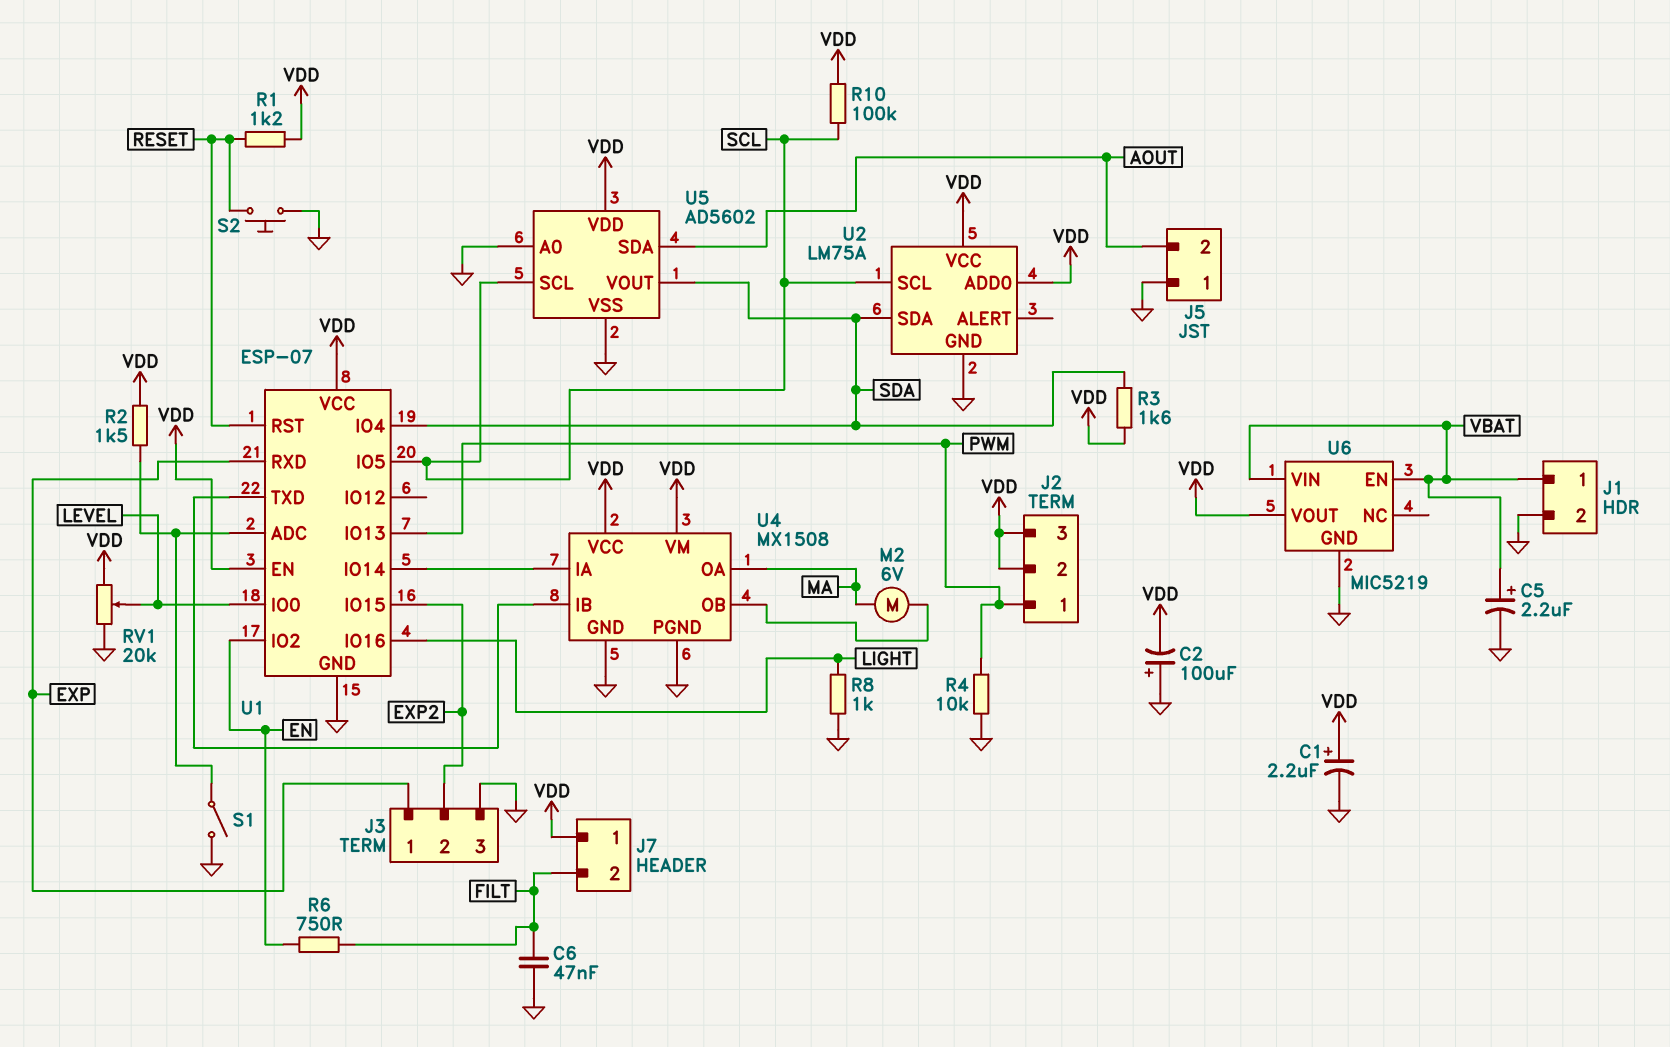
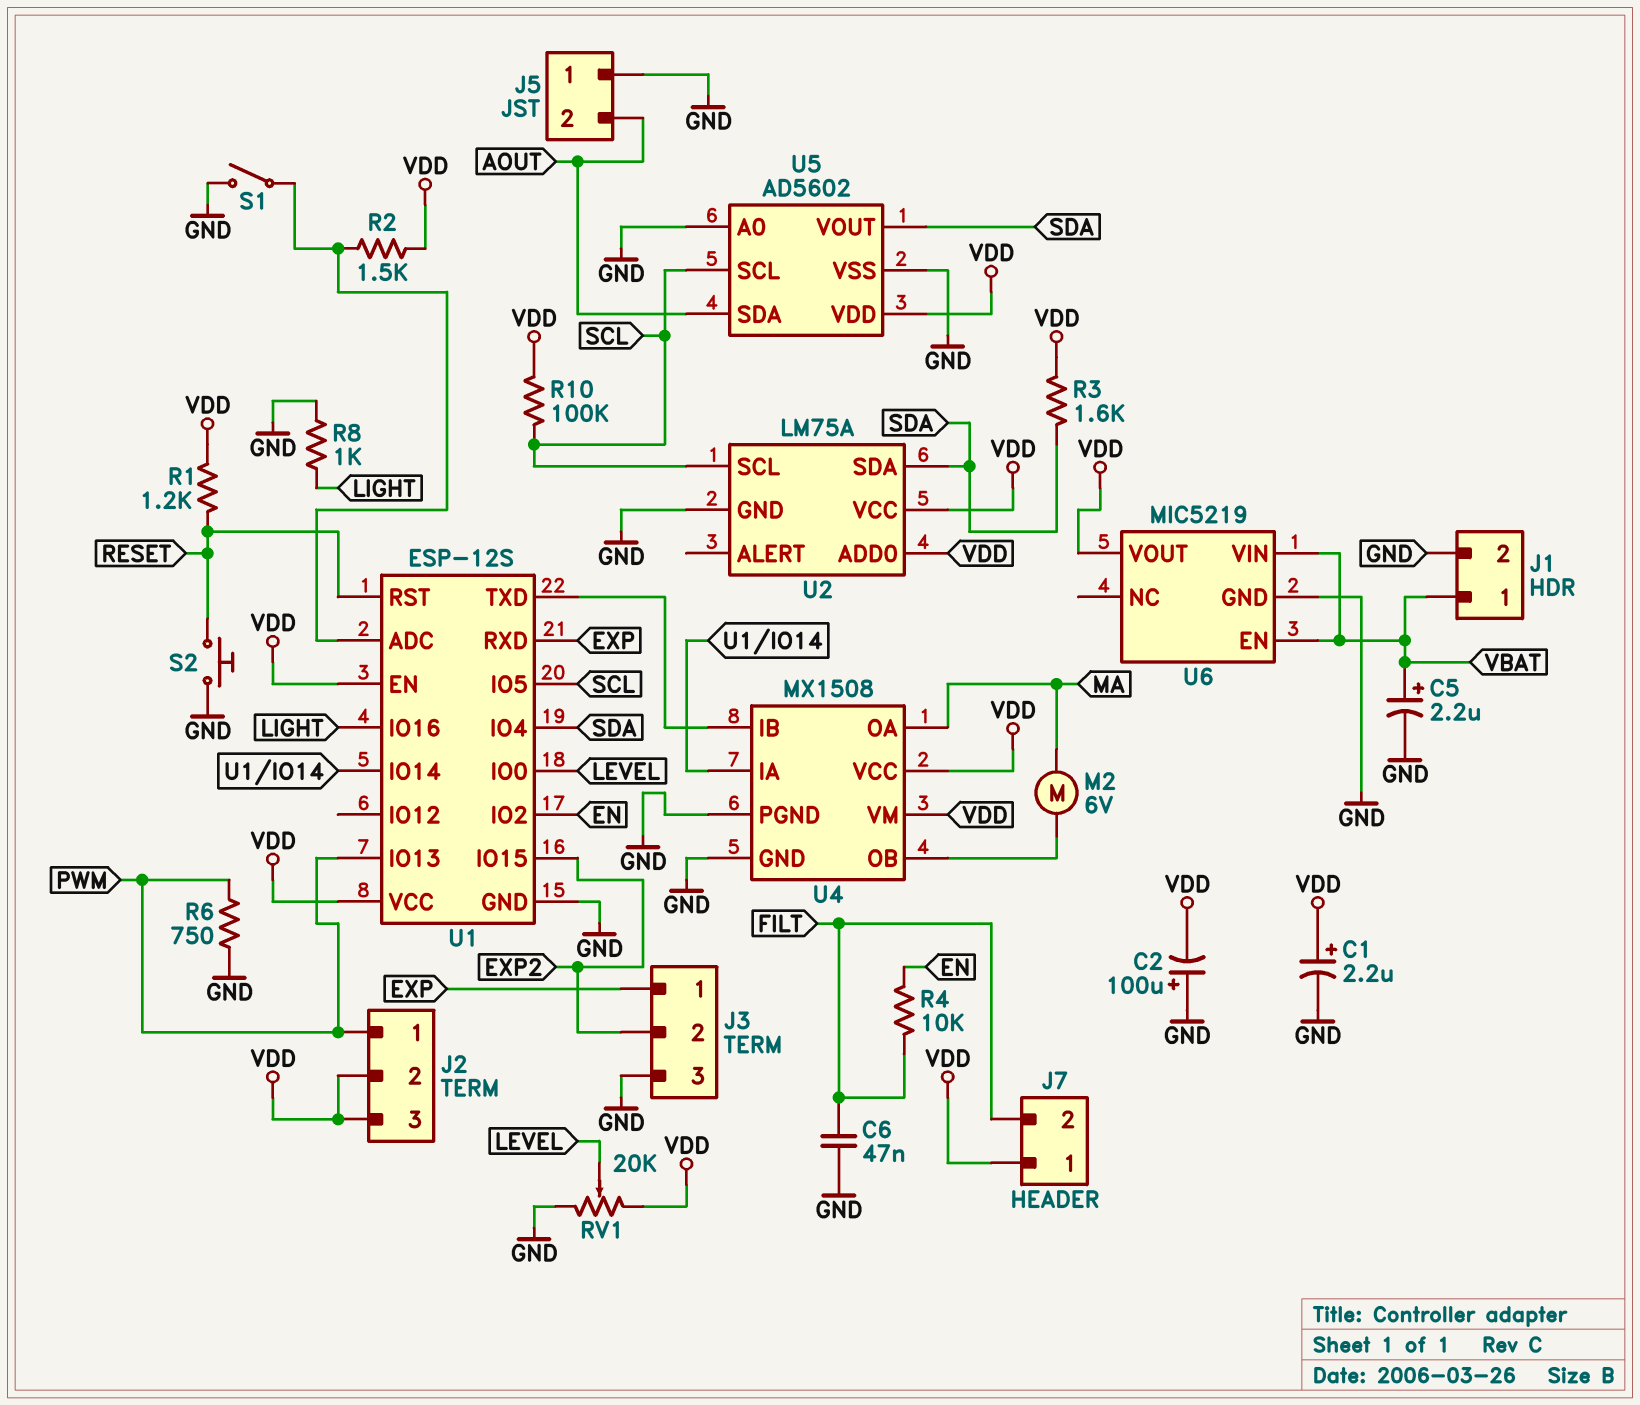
R4: 10k (GND, PWM) -> 10k (EN, FILT)
R6: 750 (EN, FILT) -> 750 (GND, PWM)
U1: ESP-07 -> ESP-12S

